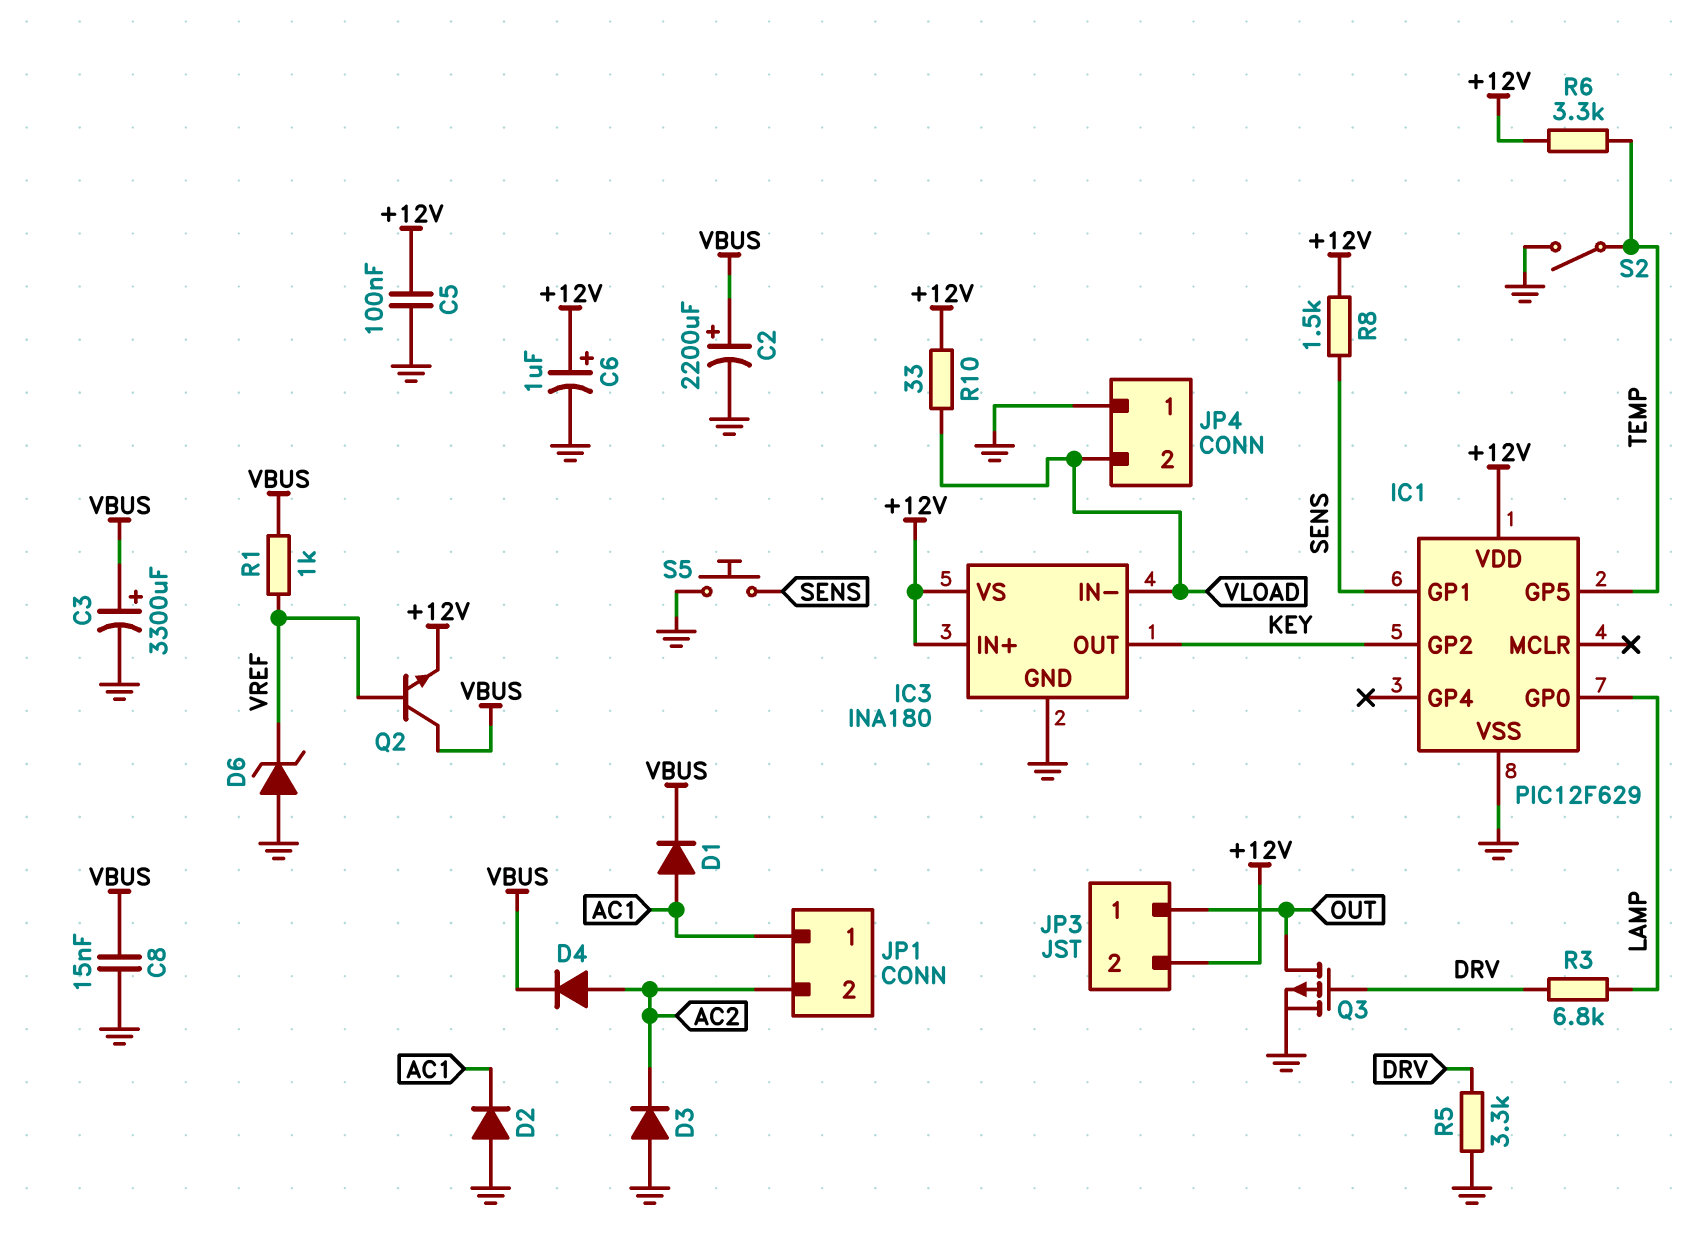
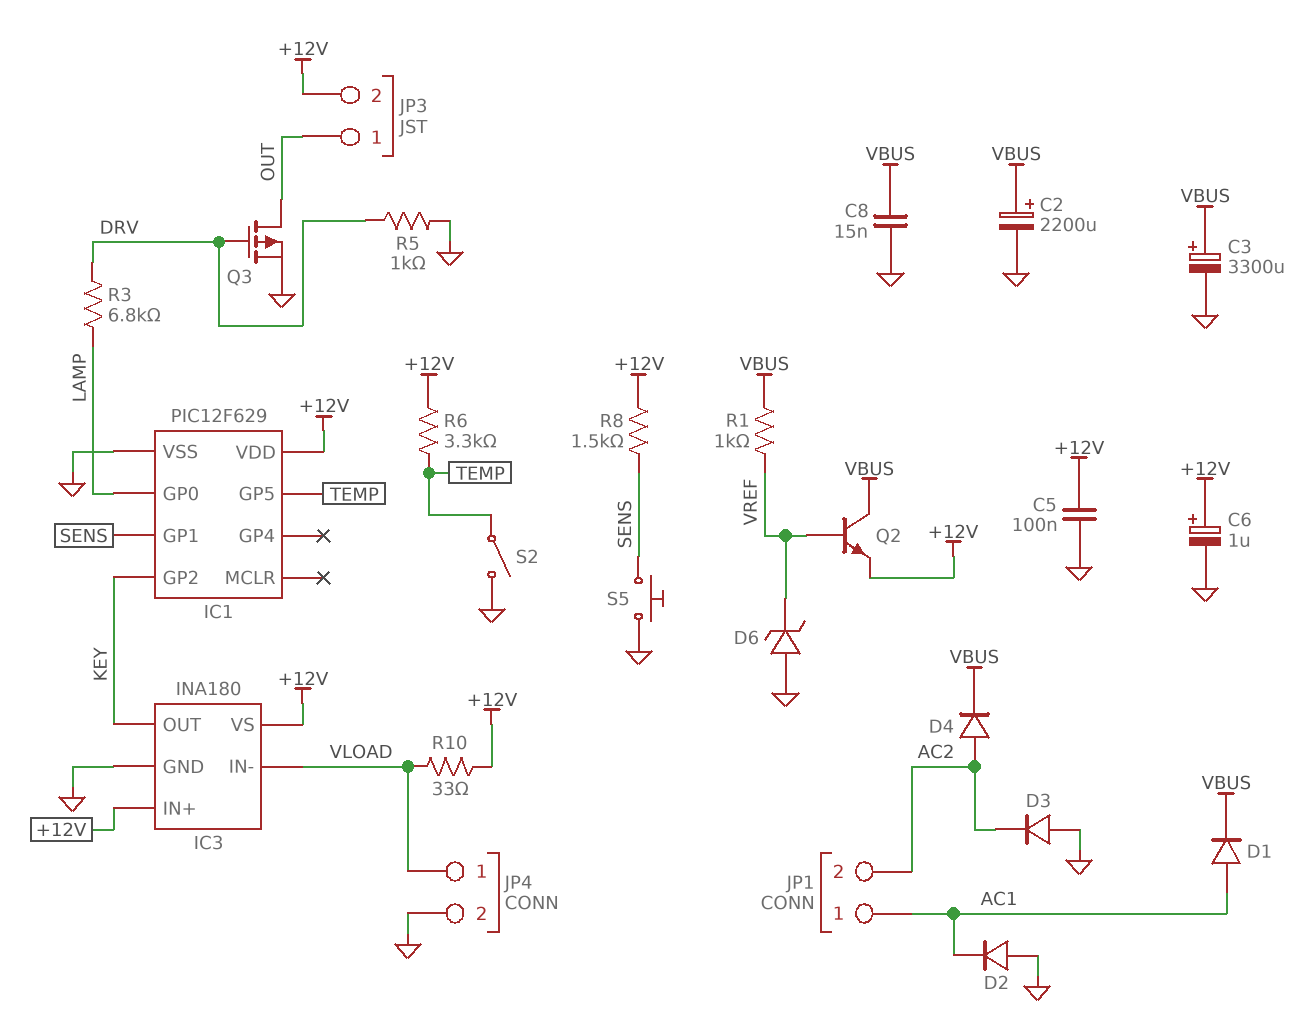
JP4 pin 1: GND -> VLOAD
JP4 pin 2: VLOAD -> GND
R5: 3.3k (DRV, GND) -> 1k (DRV, GND)

